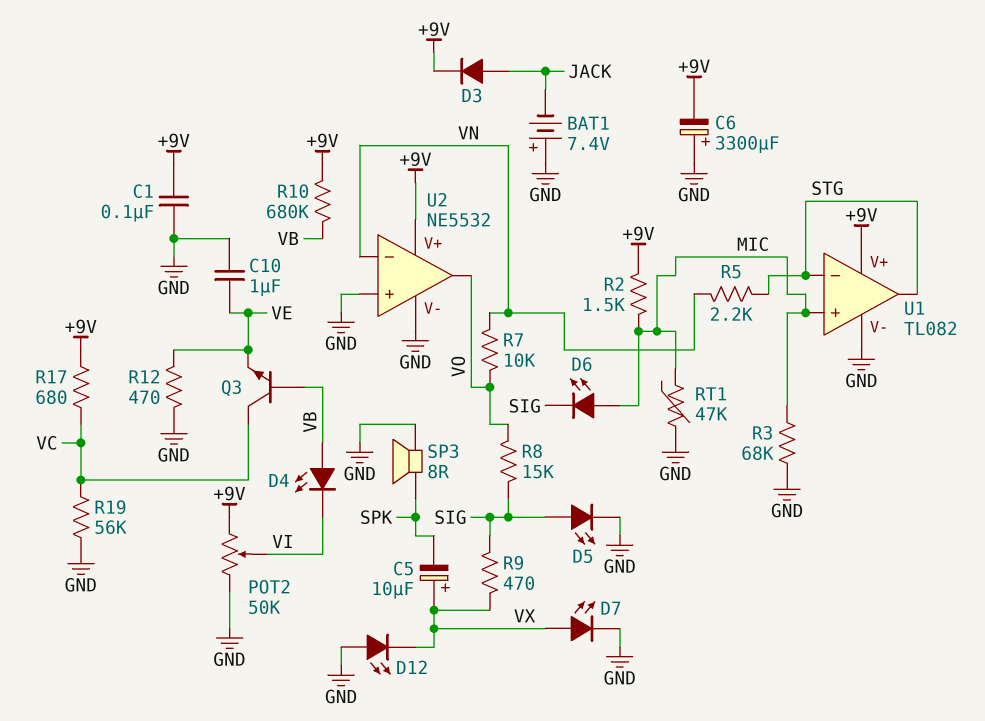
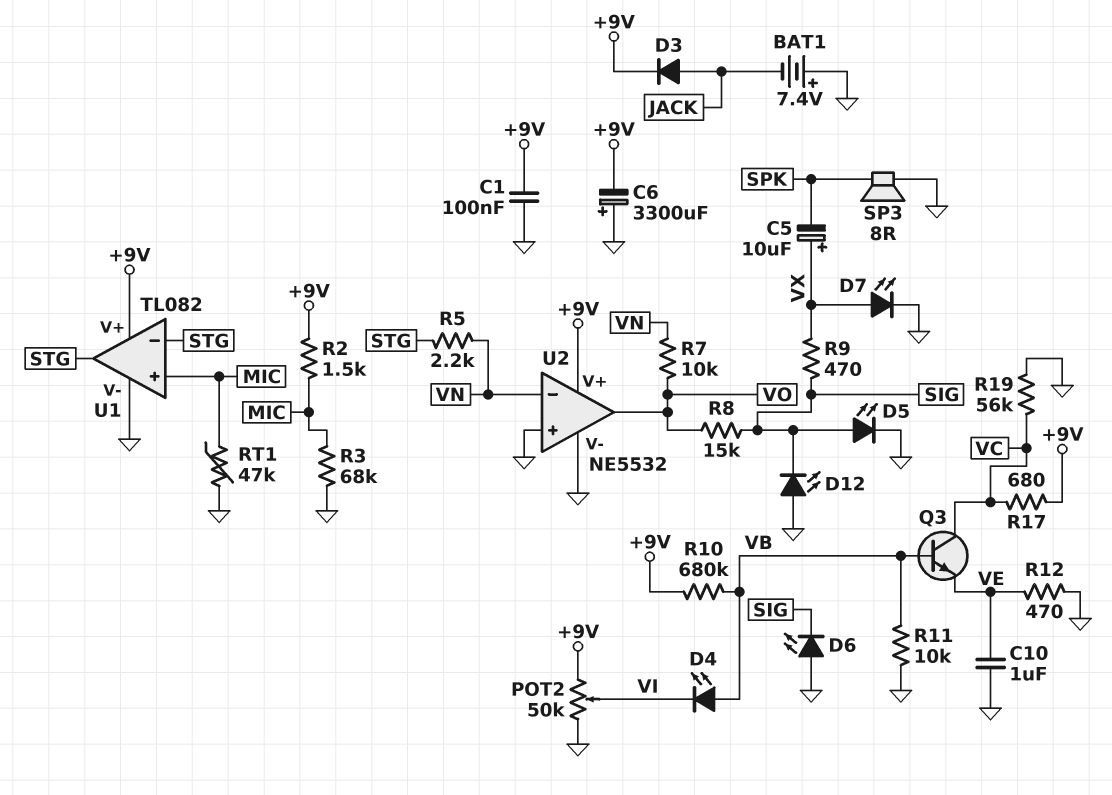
D6: LED (A MIC, K SIG) -> LED (A GND, K SIG)
D12: LED (A GND, K VX) -> LED (A GND, K SIG)
R11: none -> 10k (GND, VB)

